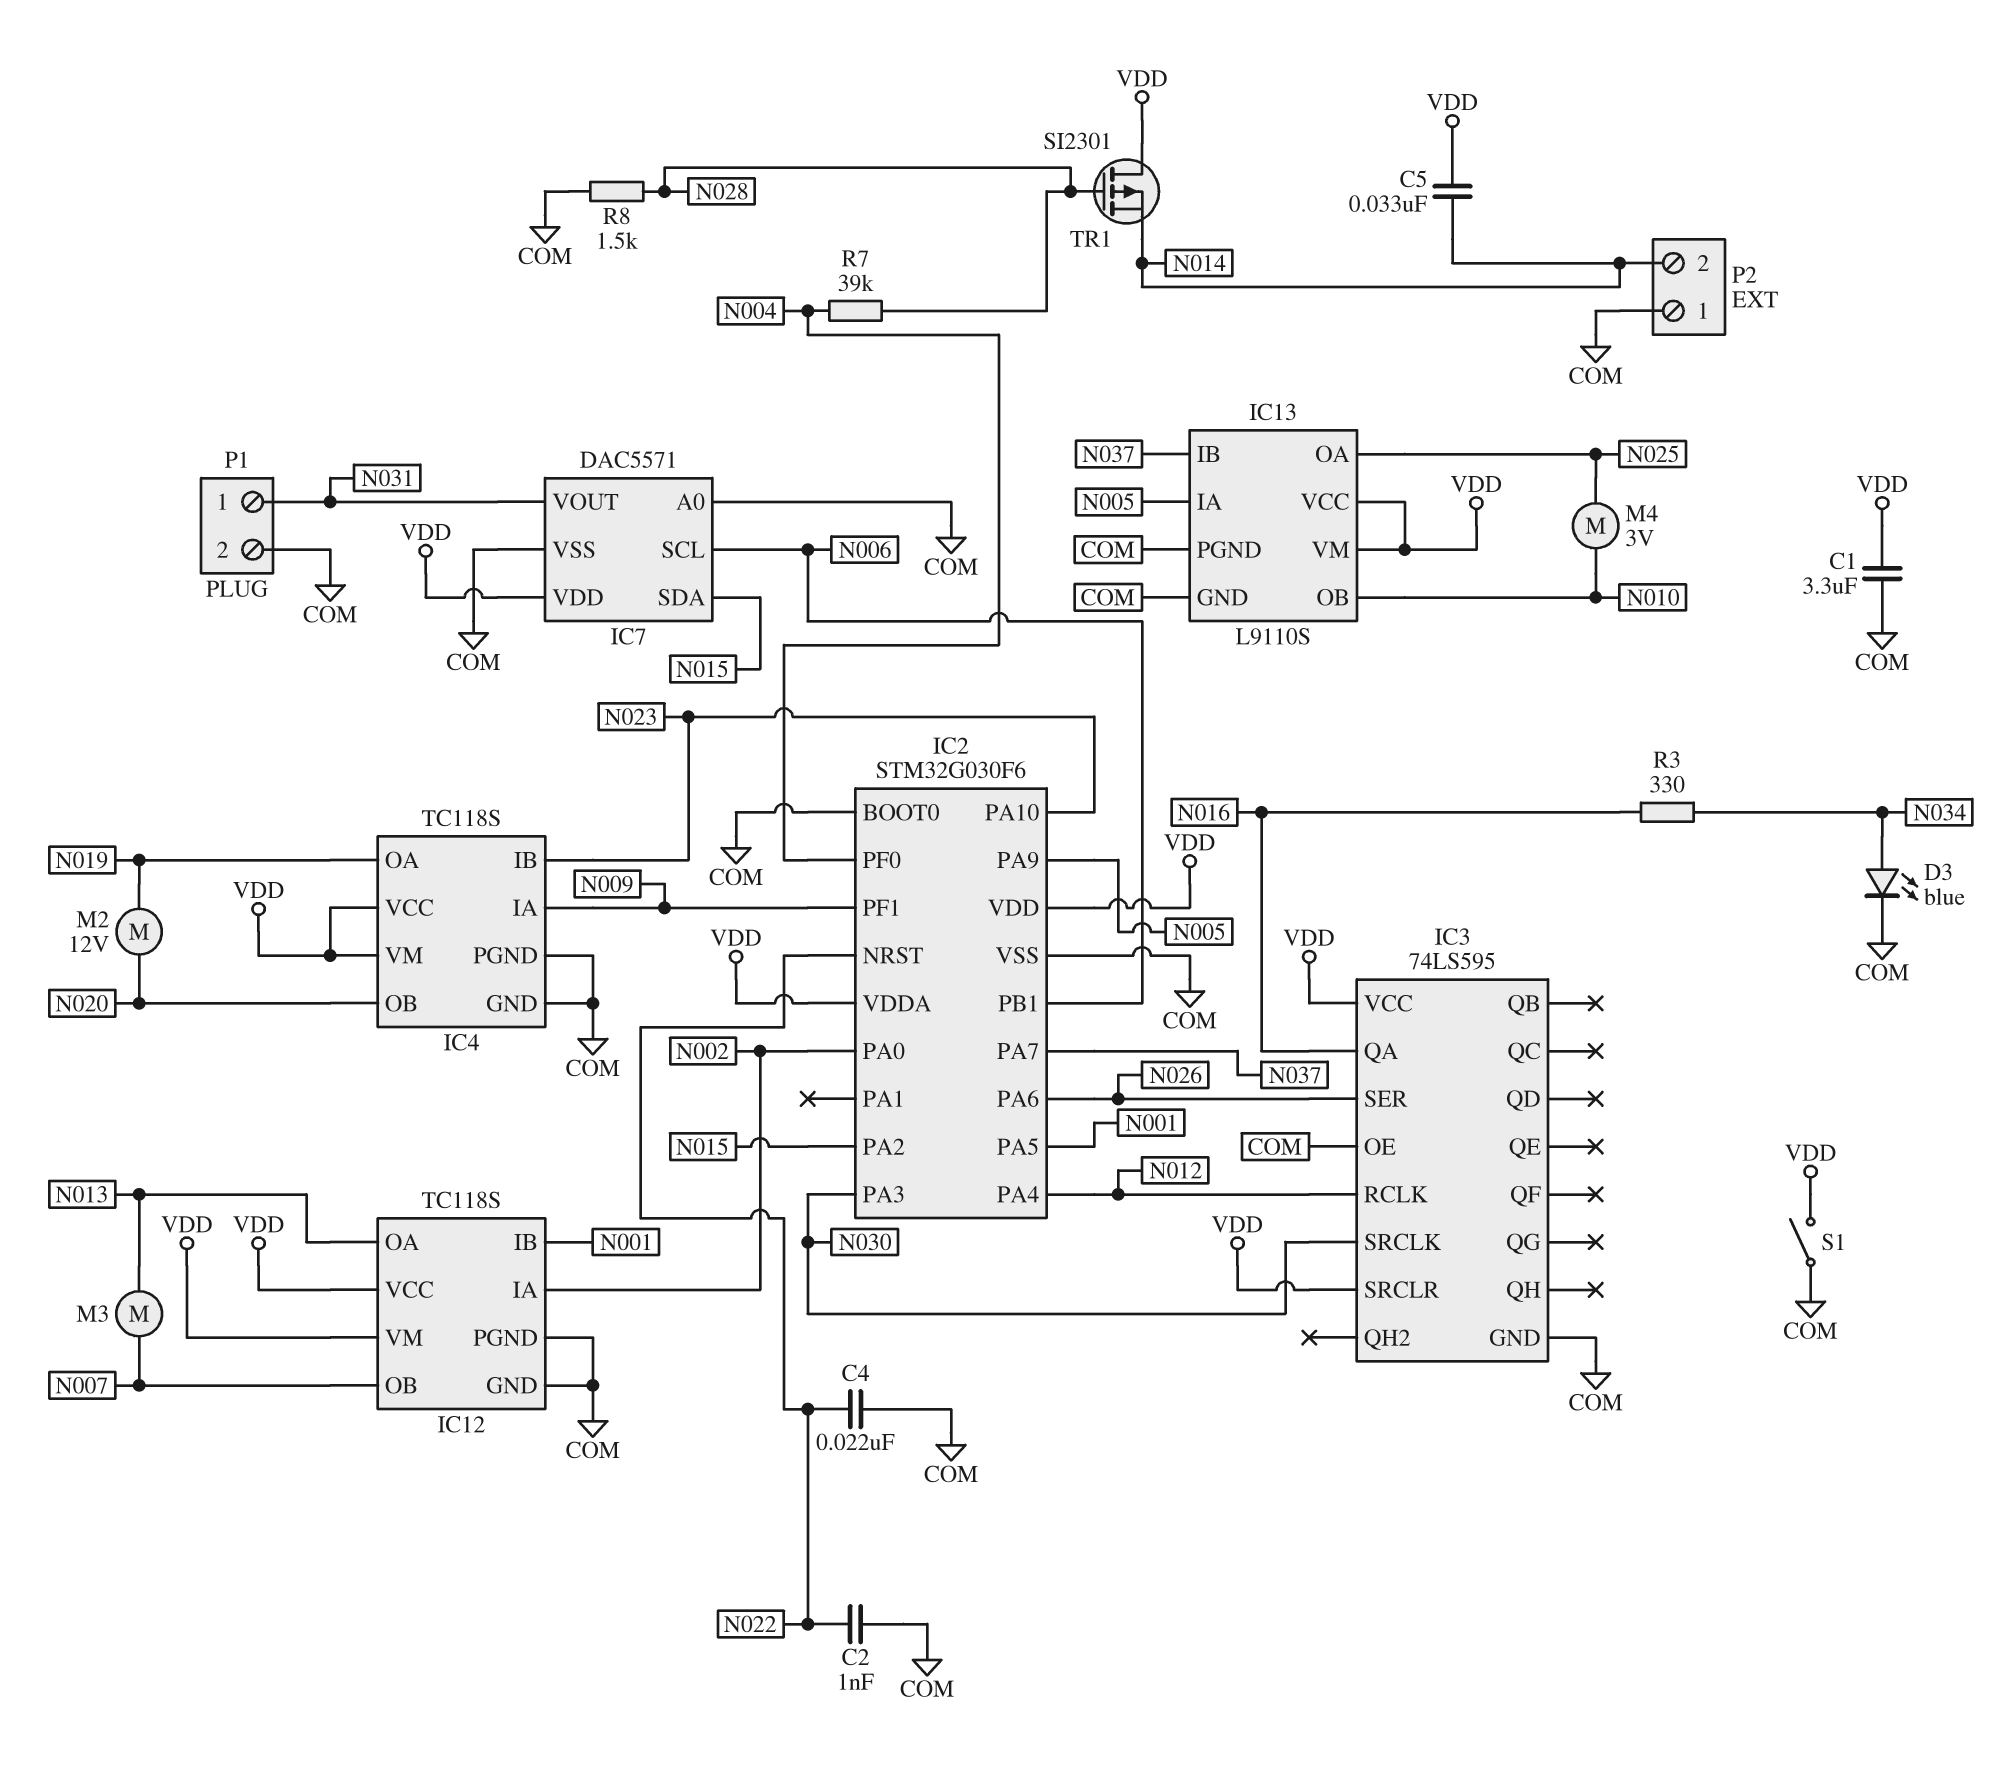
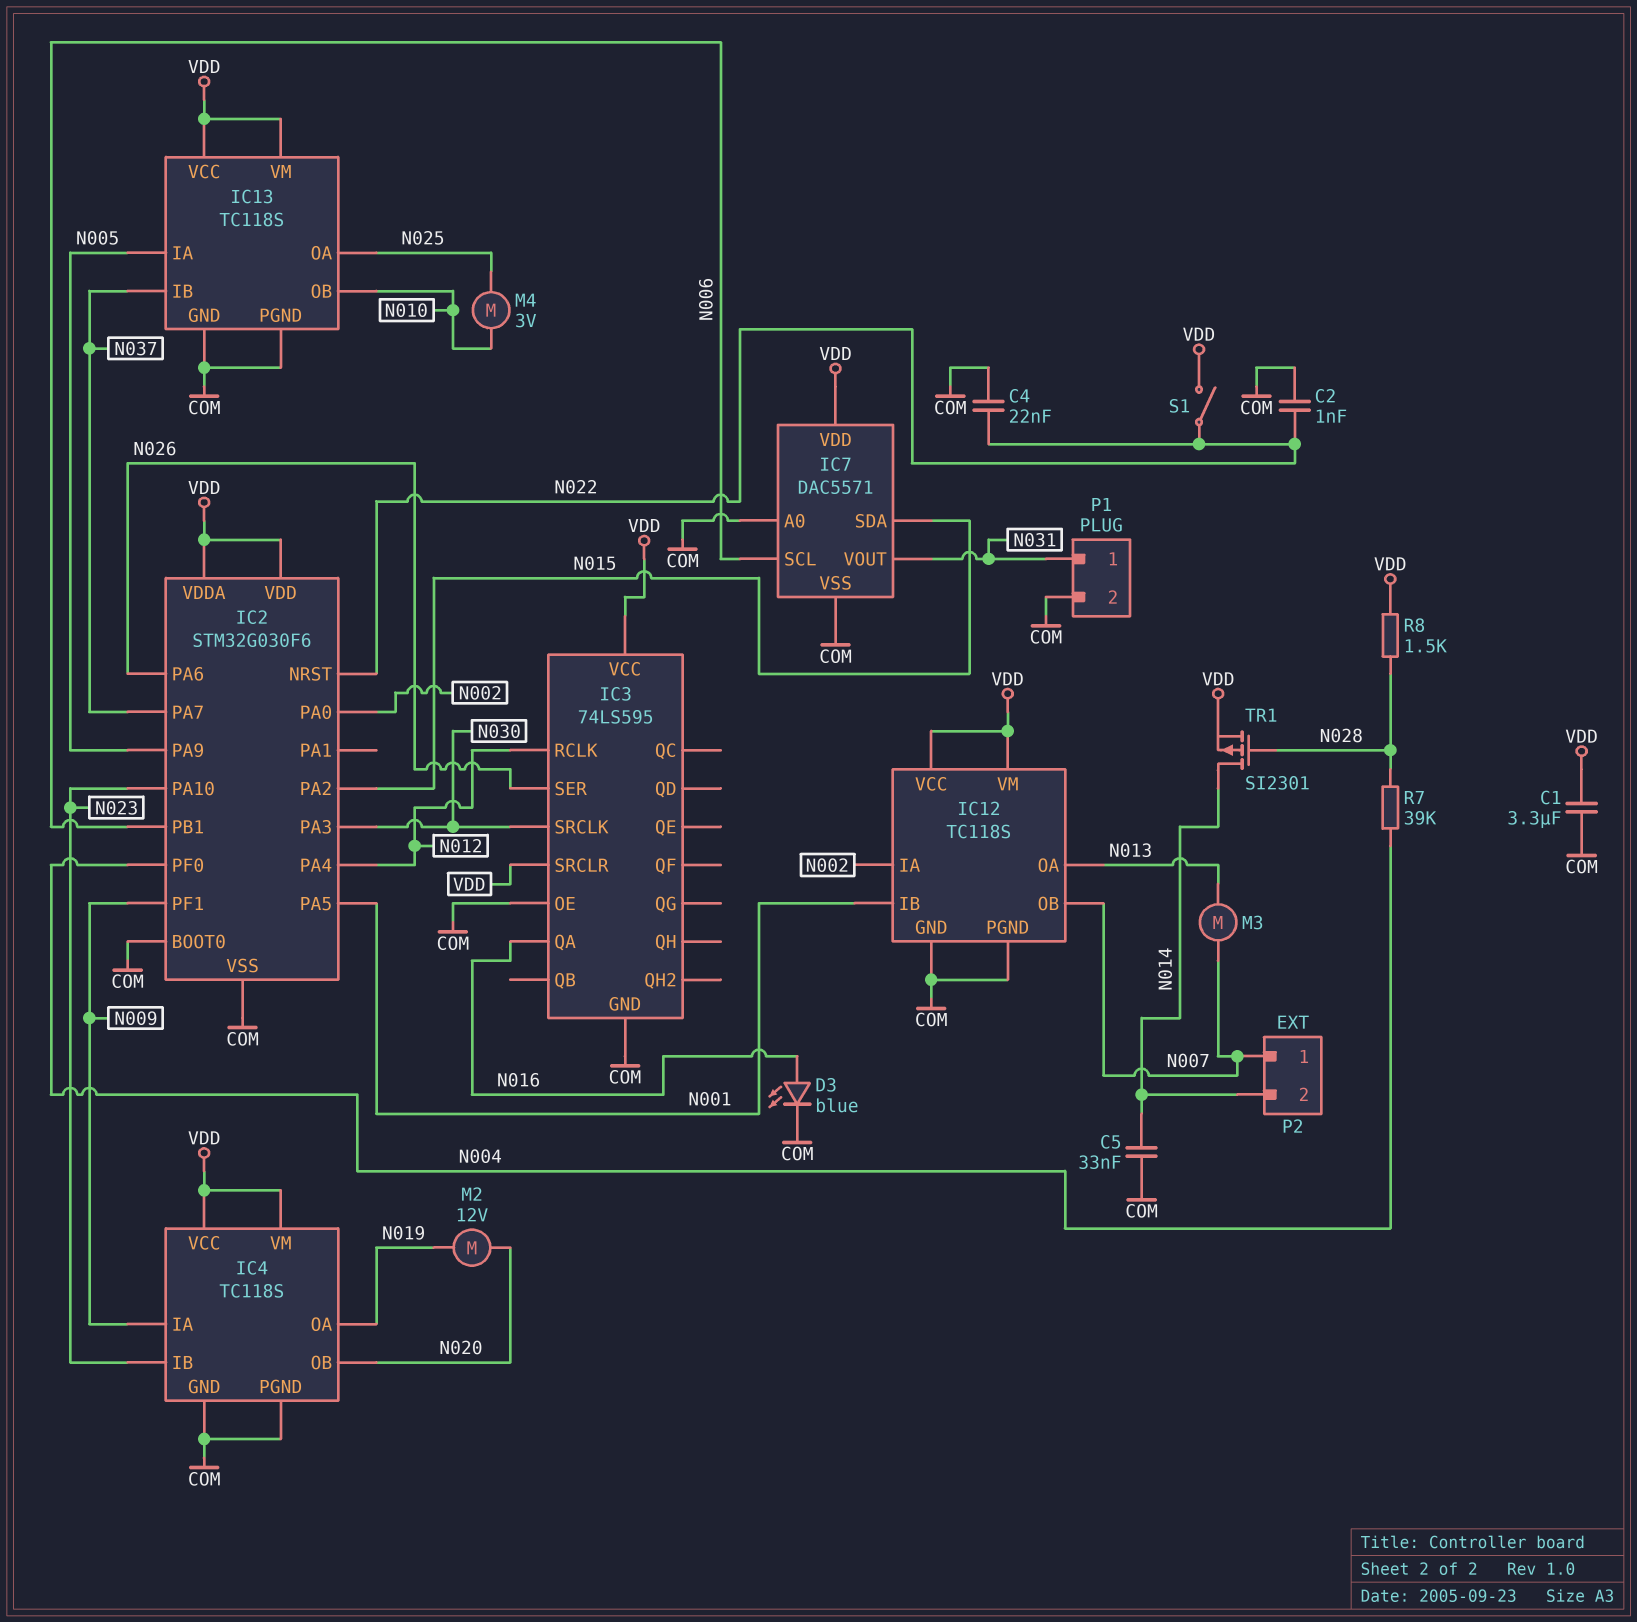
C5: 33nF (N014, VDD) -> 33nF (COM, N014)
D3: LED blue (A N034, K COM) -> LED blue (A N016, K COM)
IC13: L9110S -> TC118S
P2 pin 1: COM -> N007
R3: 330 (N016, N034) -> none
R8: 1.5k (COM, N028) -> 1.5k (N028, VDD)
S1: switch (COM, VDD) -> switch (N022, VDD)
TR1: PMOS SI2301 (G N028, D VDD, S N014) -> PMOS SI2301 (G N028, D N014, S VDD)

